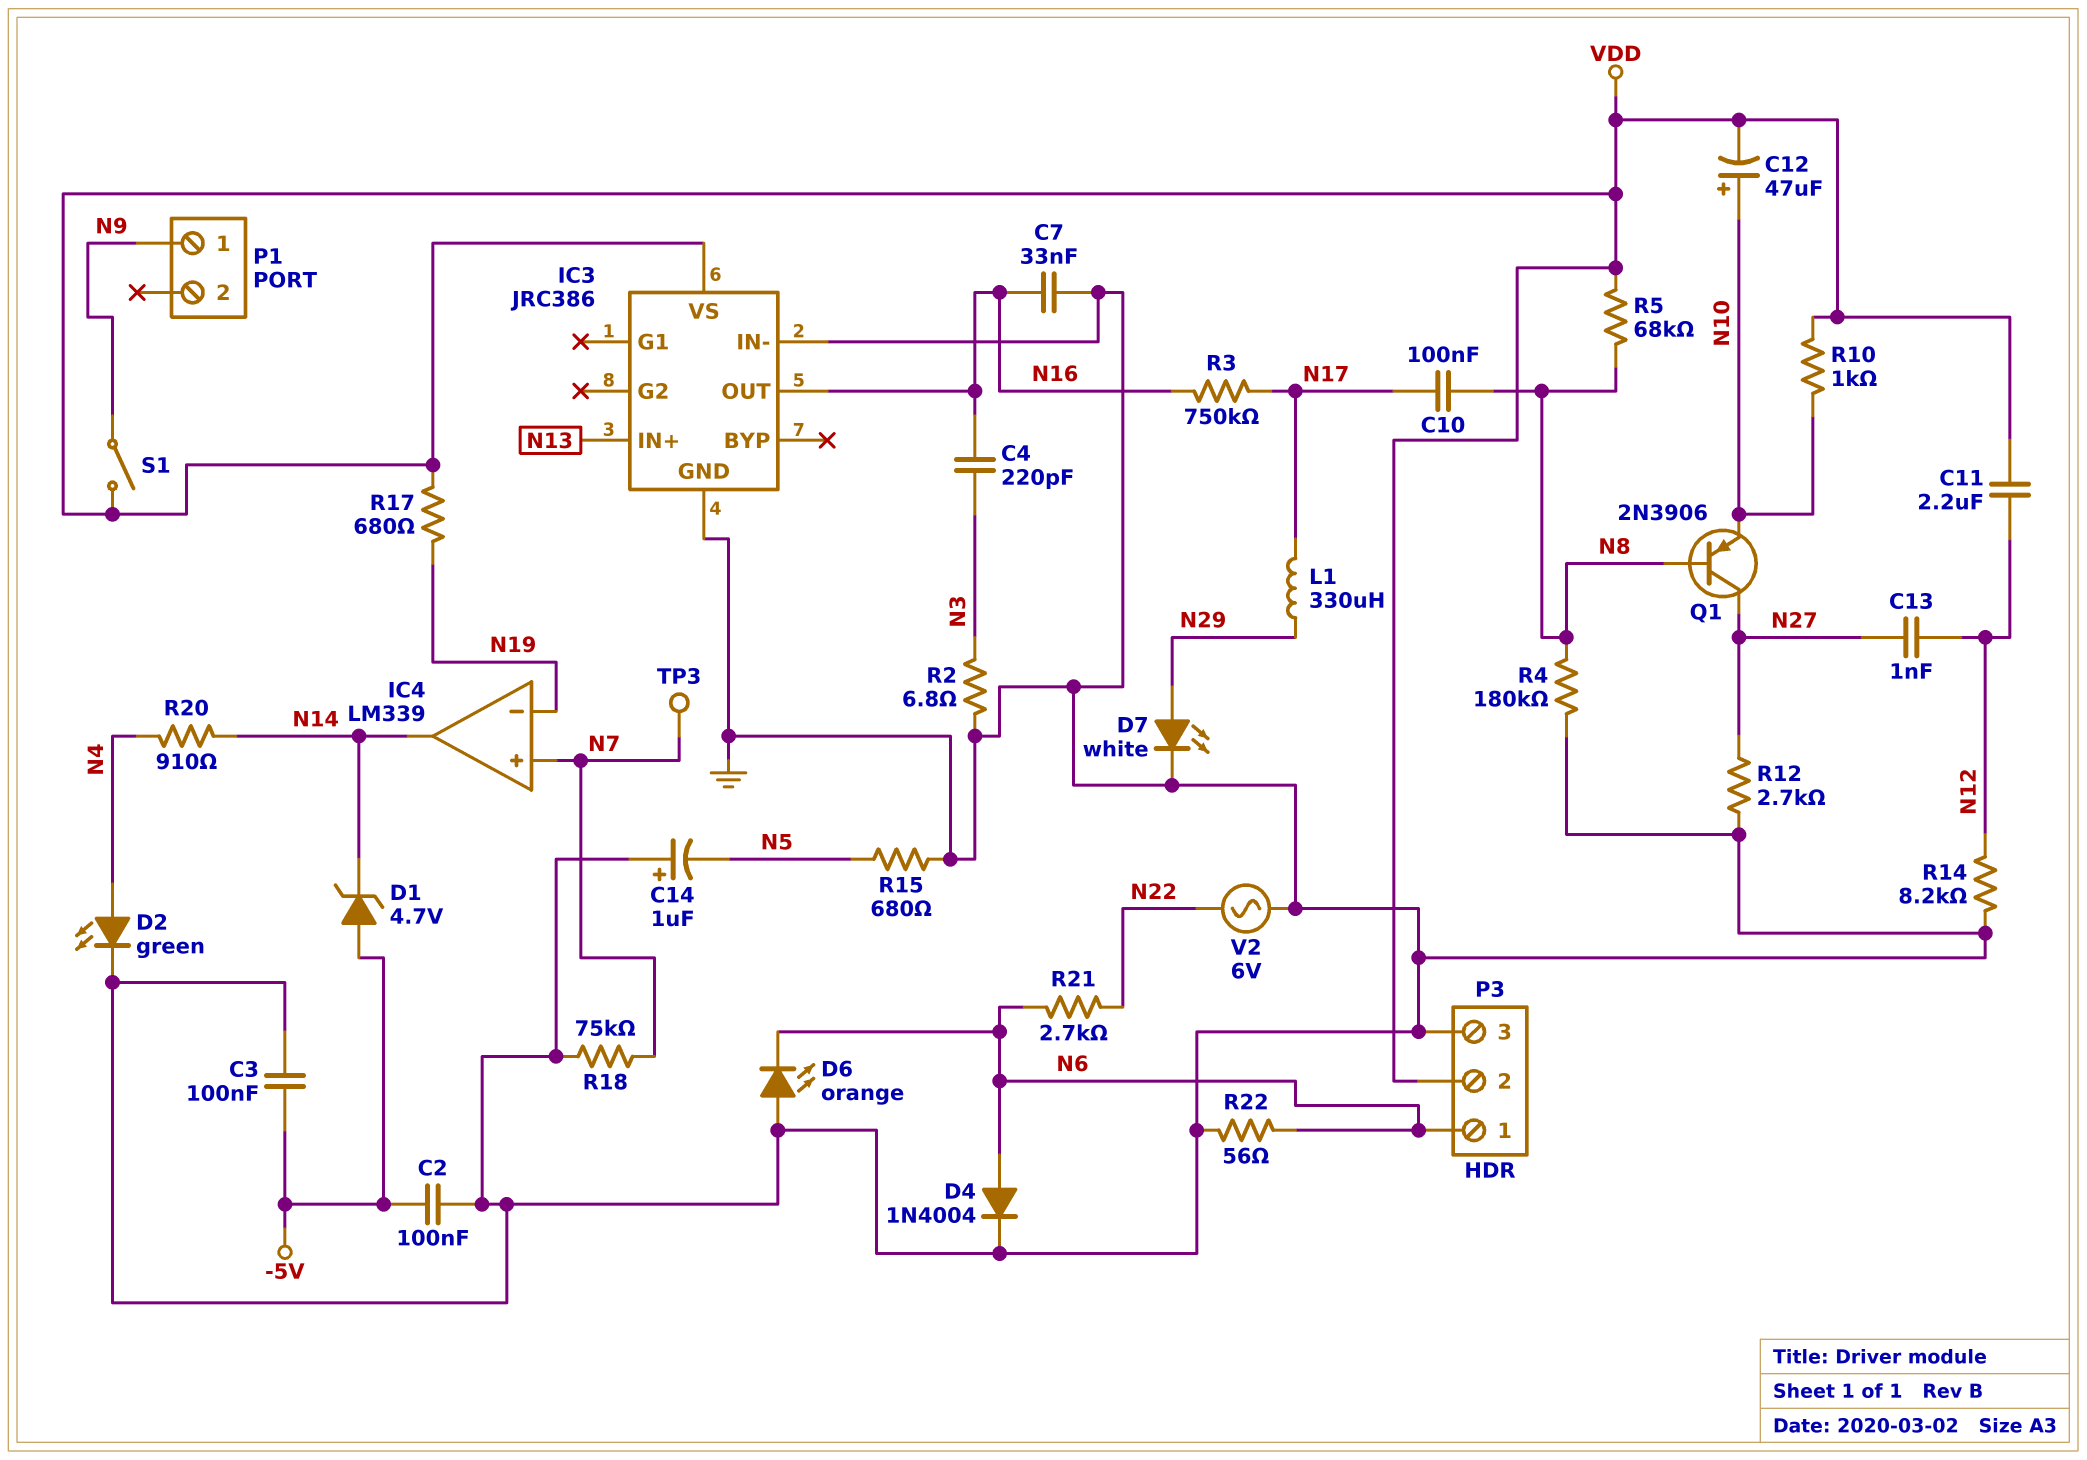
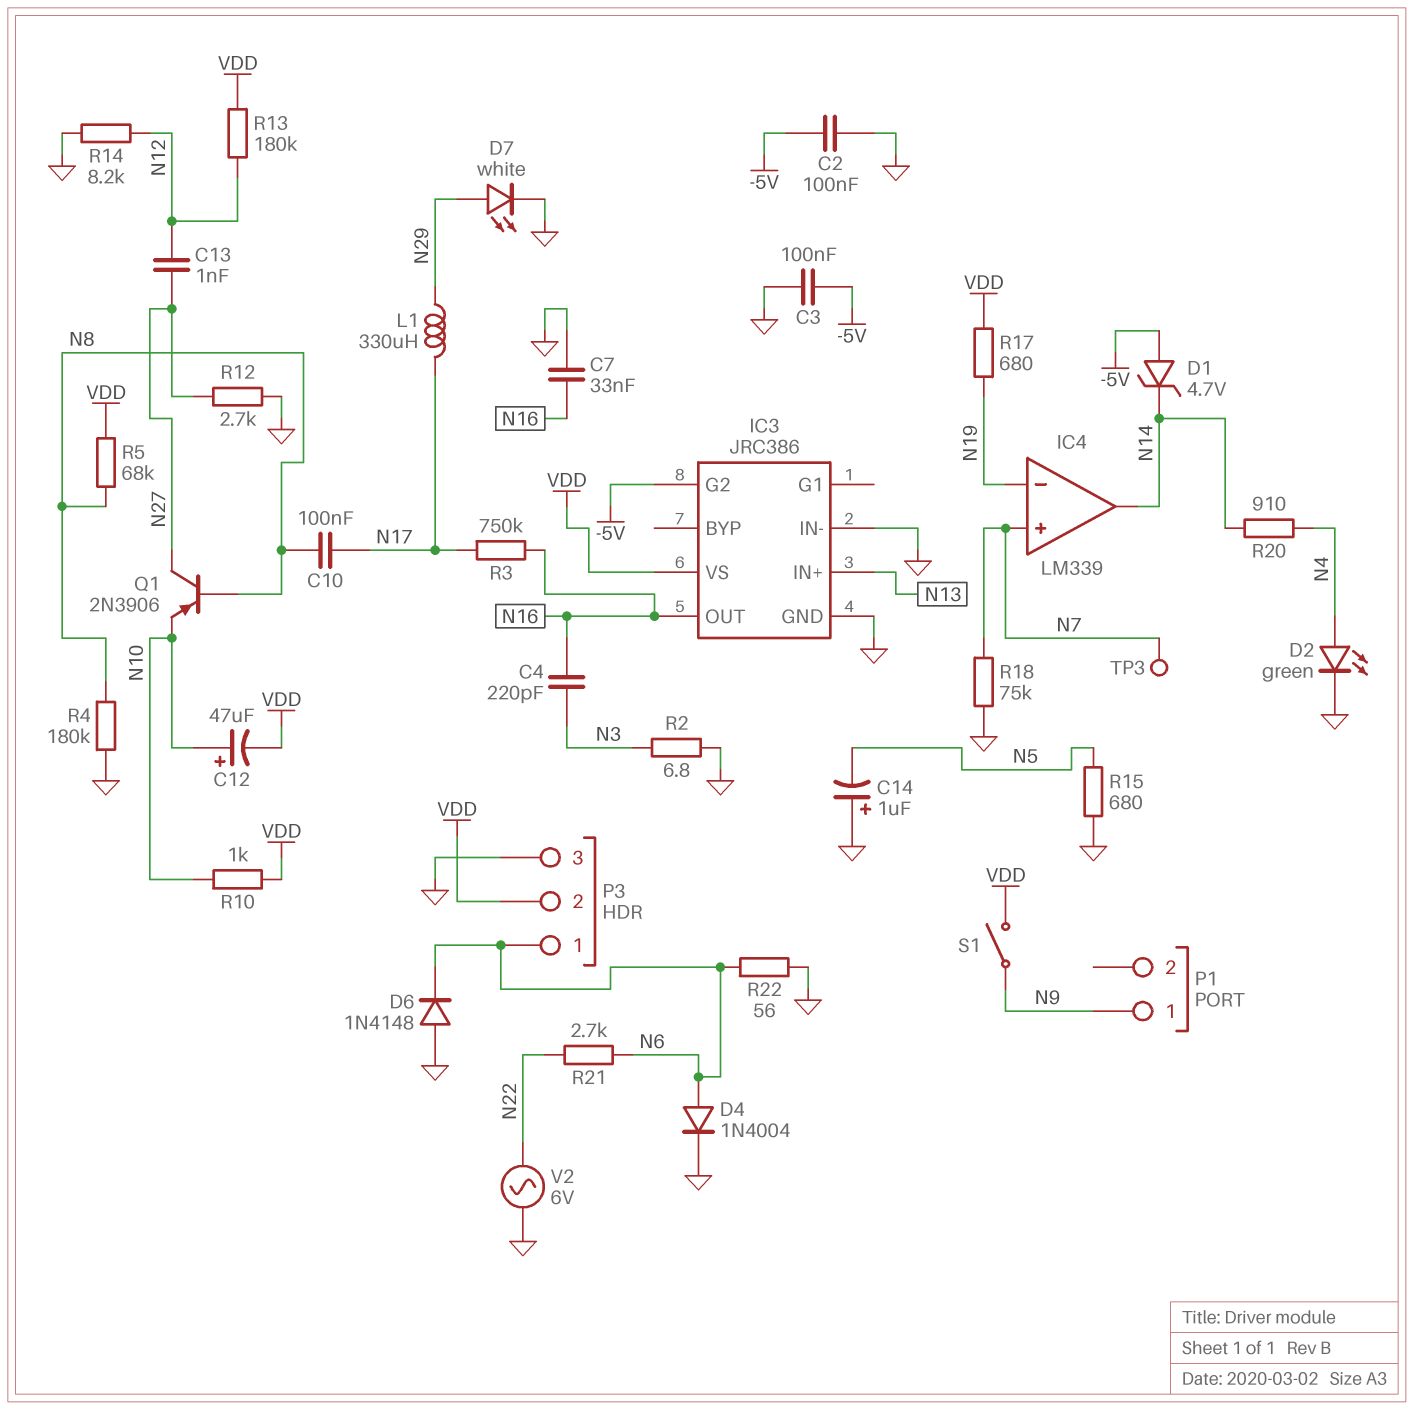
C11: 2.2uF (N12, VDD) -> none
D6: LED orange (A GND, K N6) -> diode 1N4148 (A GND, K N6)
IC3 pin G2: none -> -5V
R13: none -> 180k (N12, VDD)

